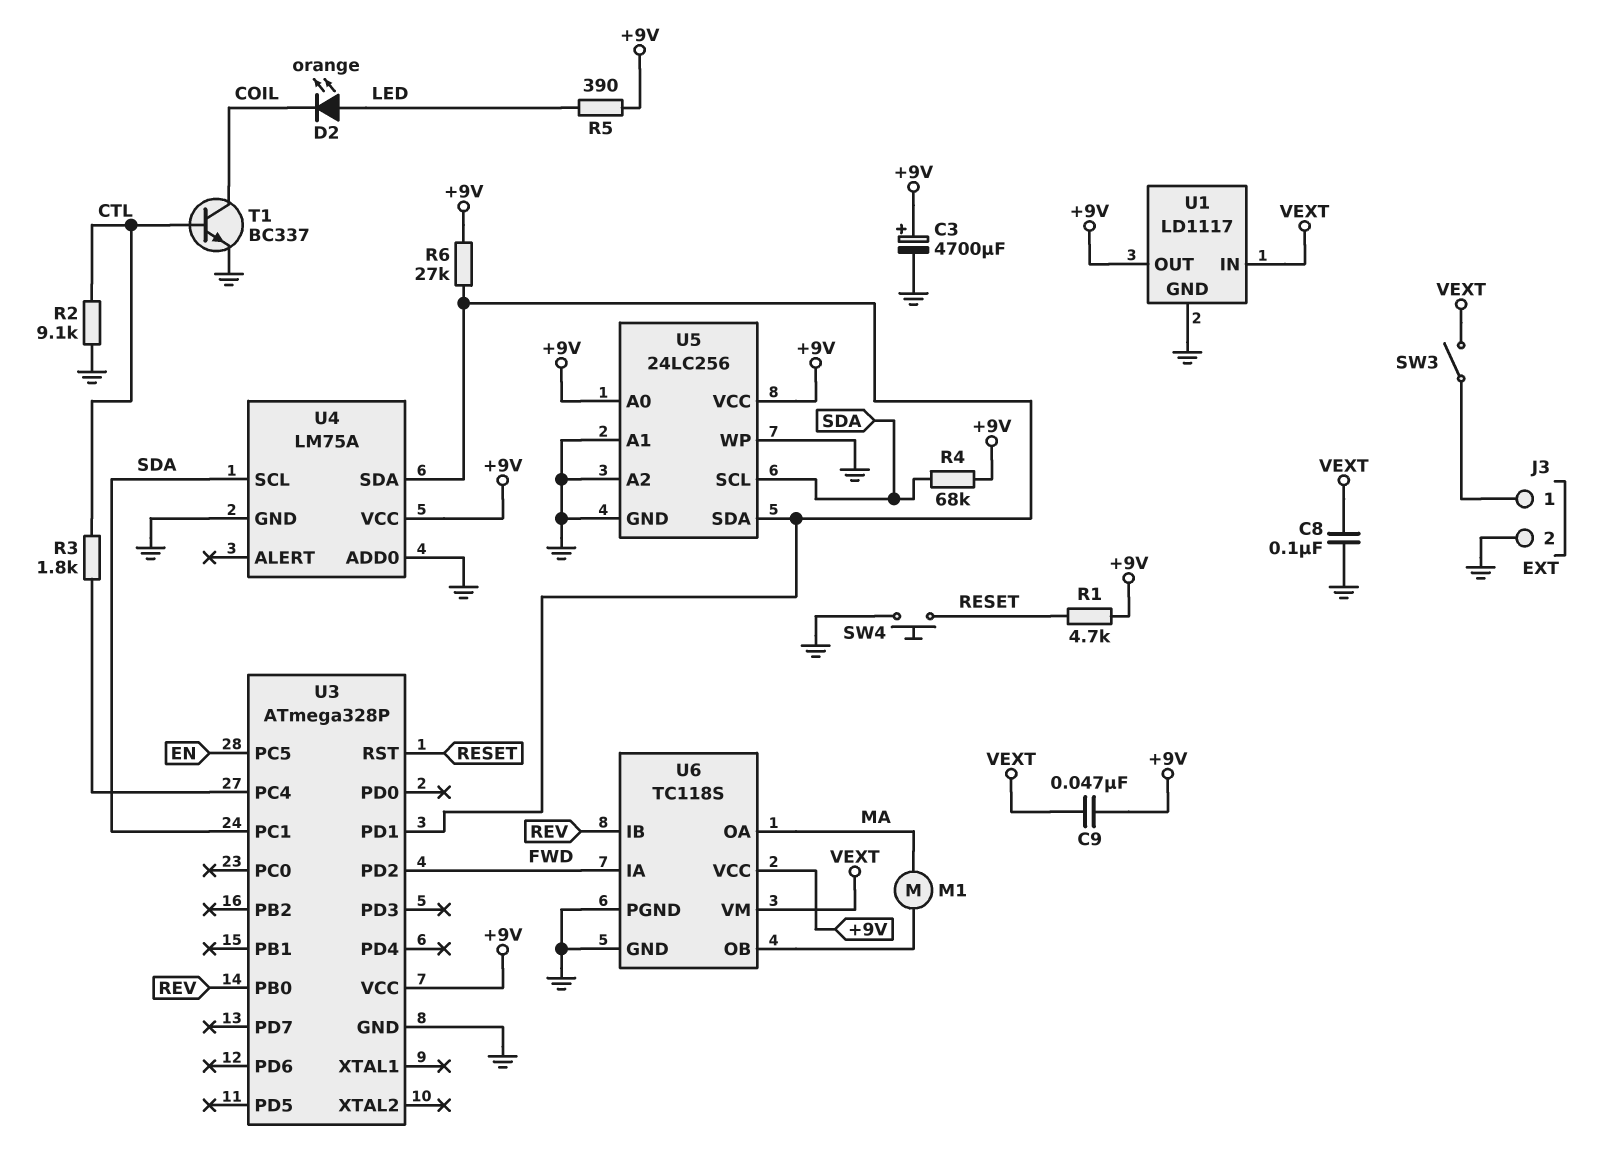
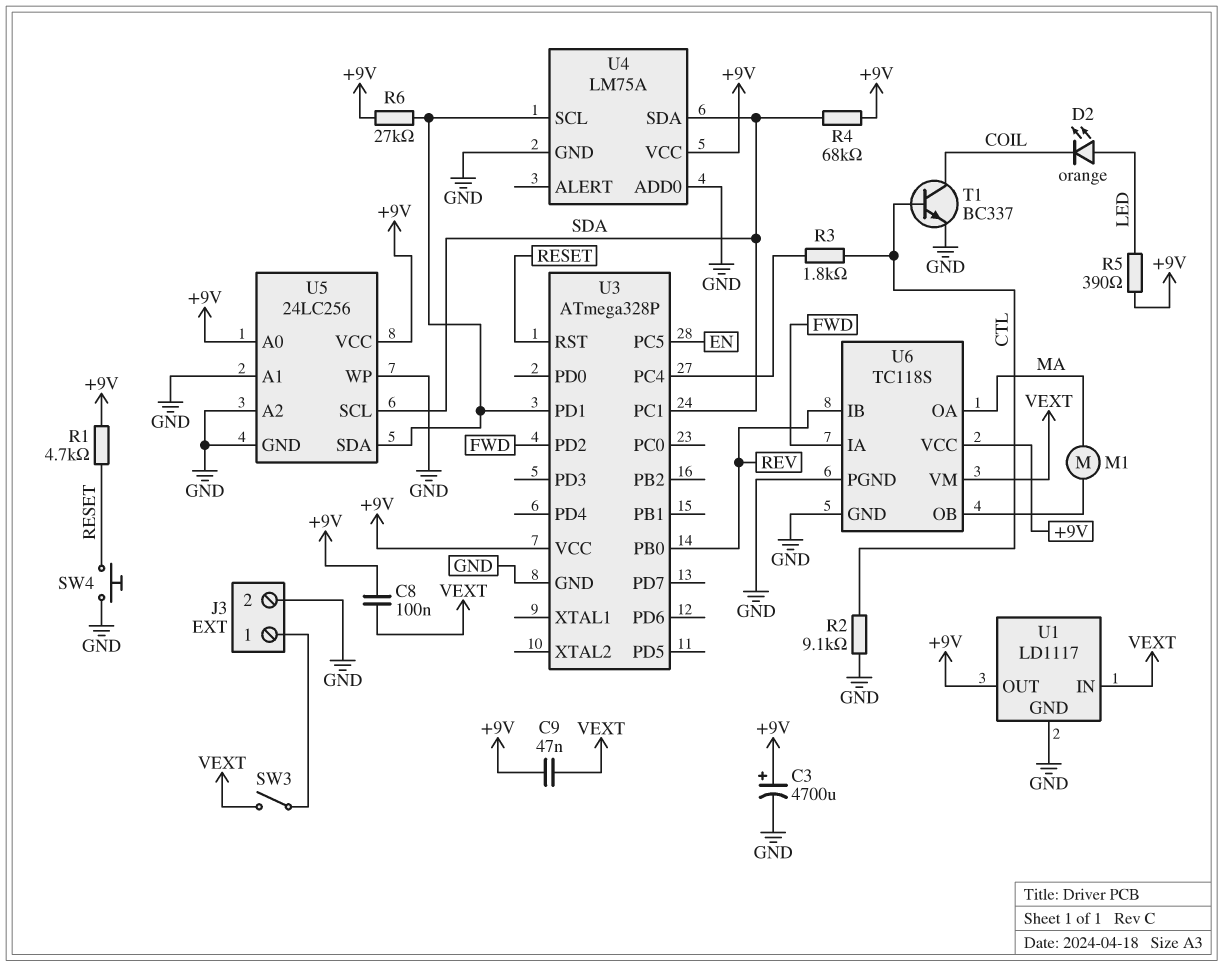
C8: 100nF (GND, VEXT) -> 100nF (+9V, VEXT)
U4 pin SCL: SDA -> U3/PD1
U4 pin SDA: U3/PD1 -> SDA

